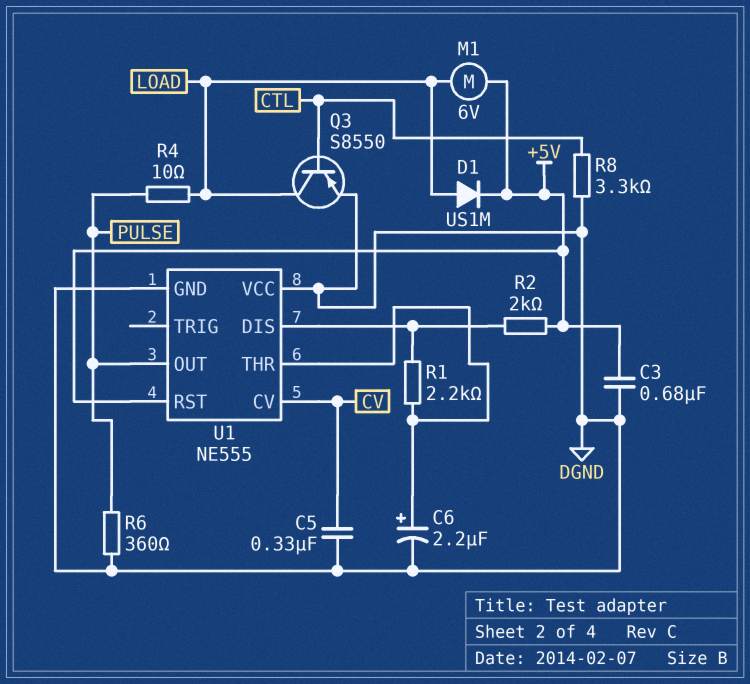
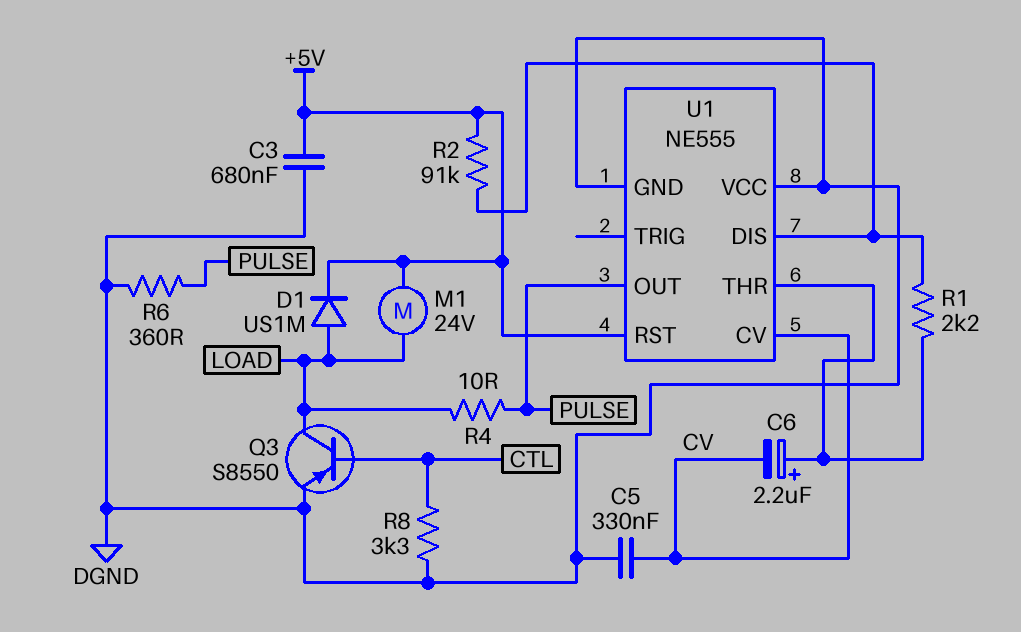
C6: 2.2uF (plus U1/THR, minus DGND) -> 2.2uF (plus U1/THR, minus CV)
M1: motor 6V (+5V, LOAD) -> motor 24V (+5V, LOAD)
R2: 2k (+5V, U1/DIS) -> 91k (+5V, U1/DIS)

